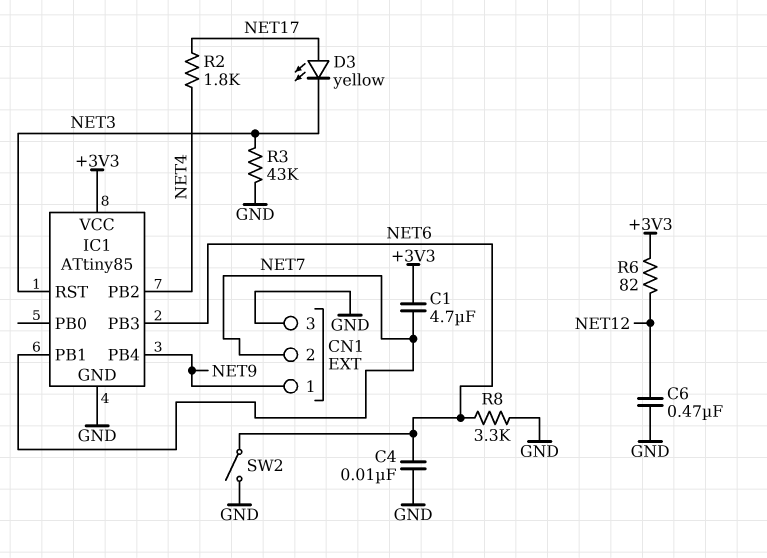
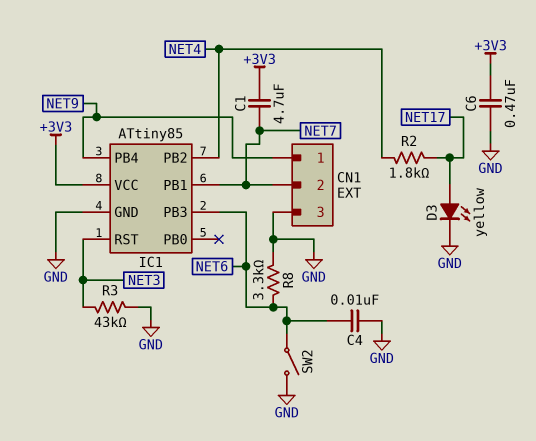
C6: 470nF (GND, NET12) -> 470nF (+3V3, GND)
D3: LED yellow (A NET17, K NET3) -> LED yellow (A NET17, K GND)
R6: 82 (+3V3, NET12) -> none

